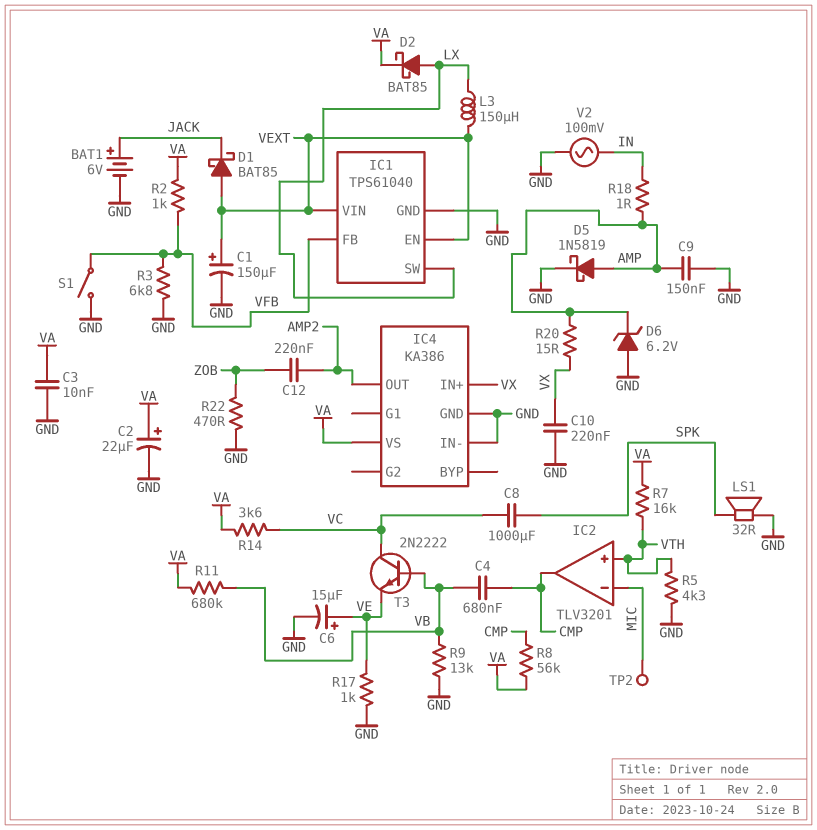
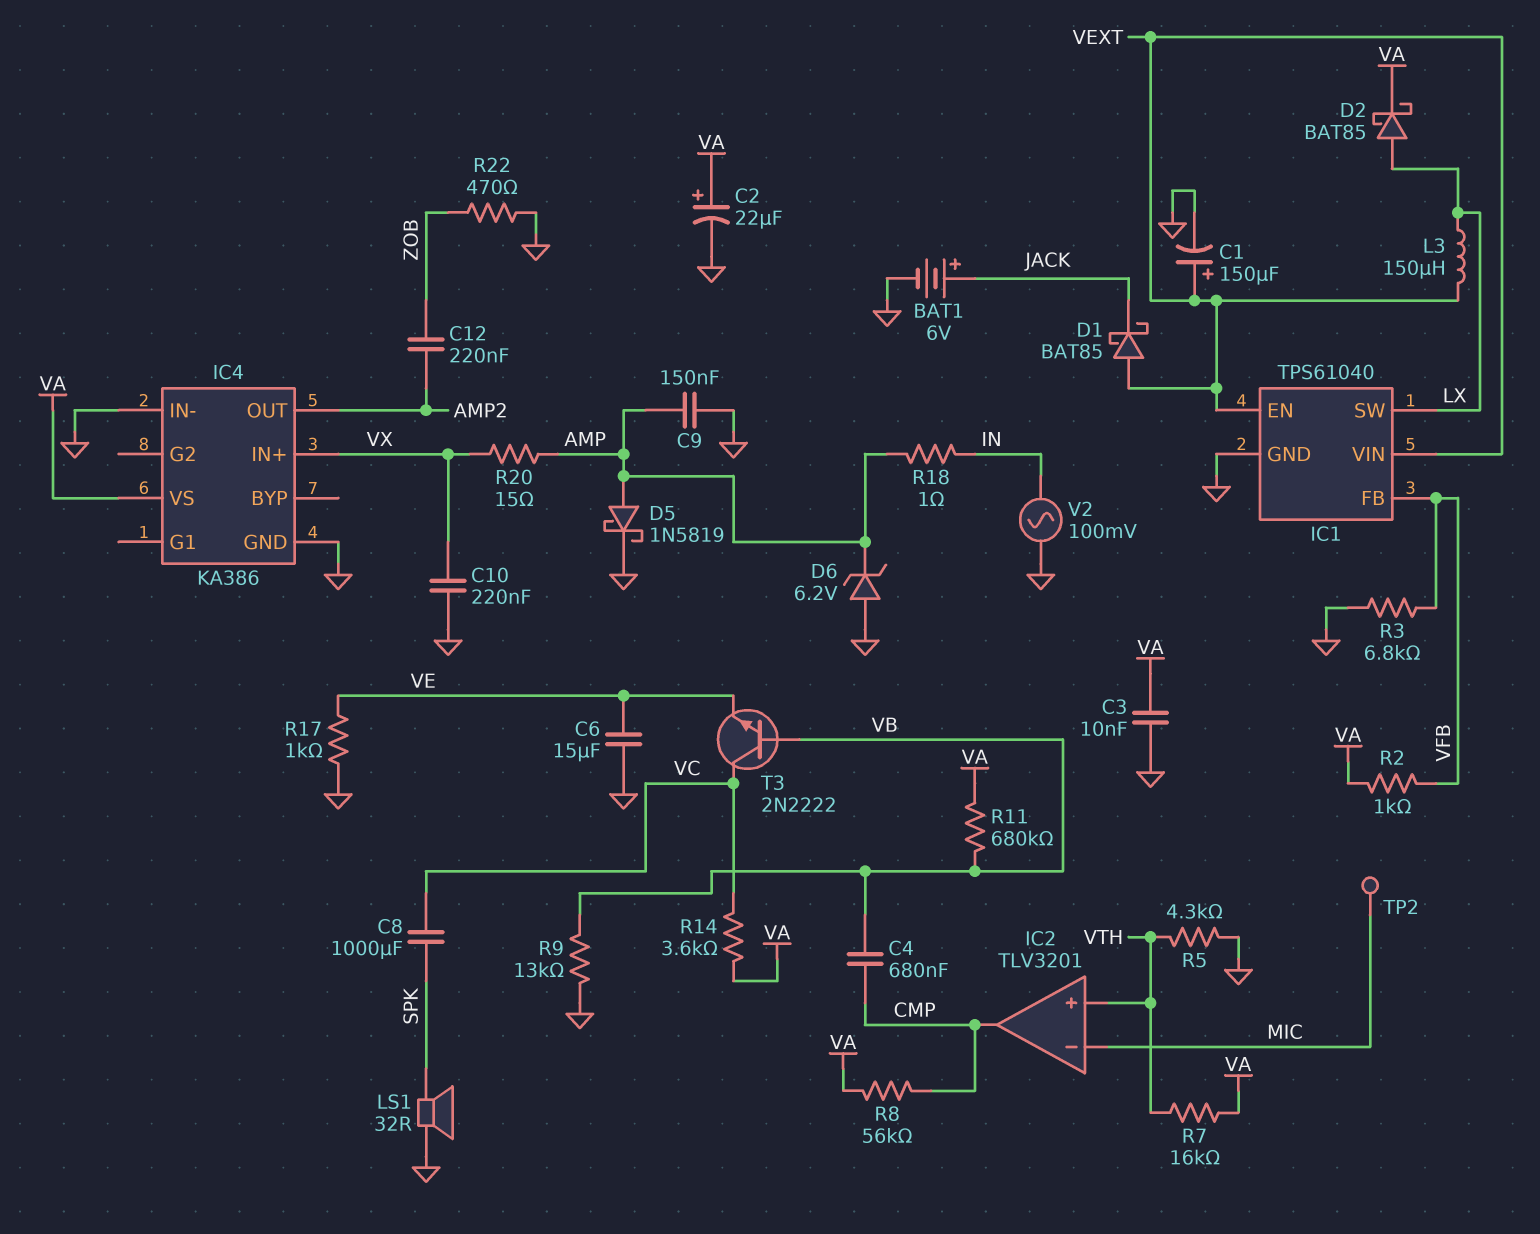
C6: 15uF (plus VE, minus GND) -> 15uF (GND, VE)
S1: switch (GND, VFB) -> none

